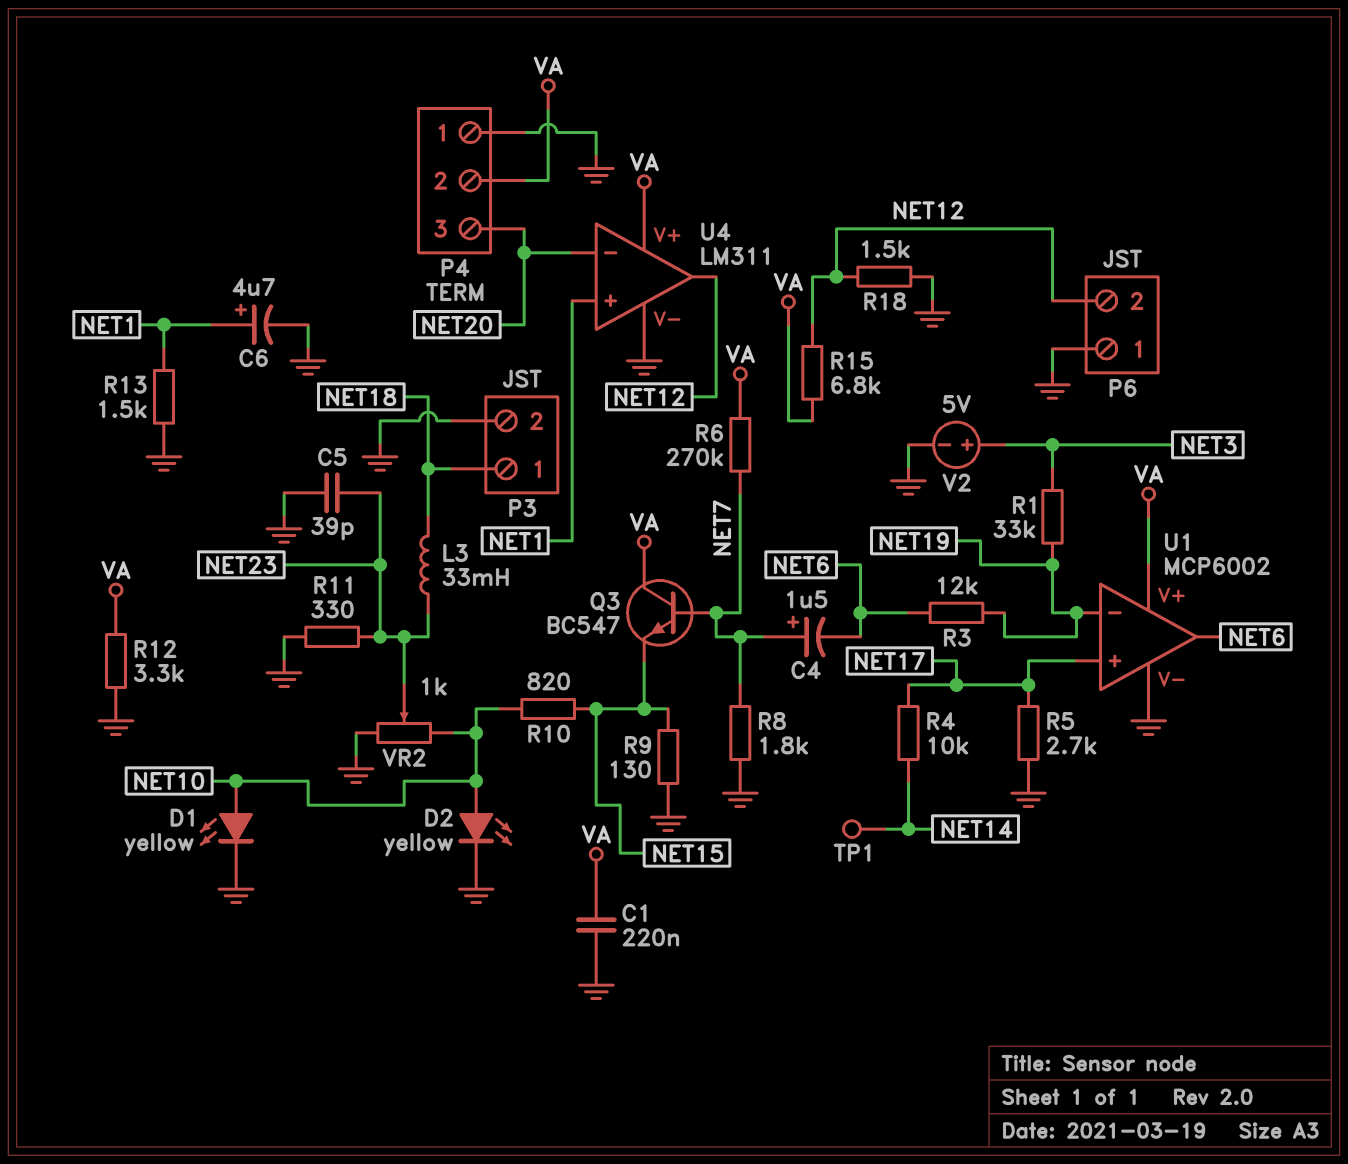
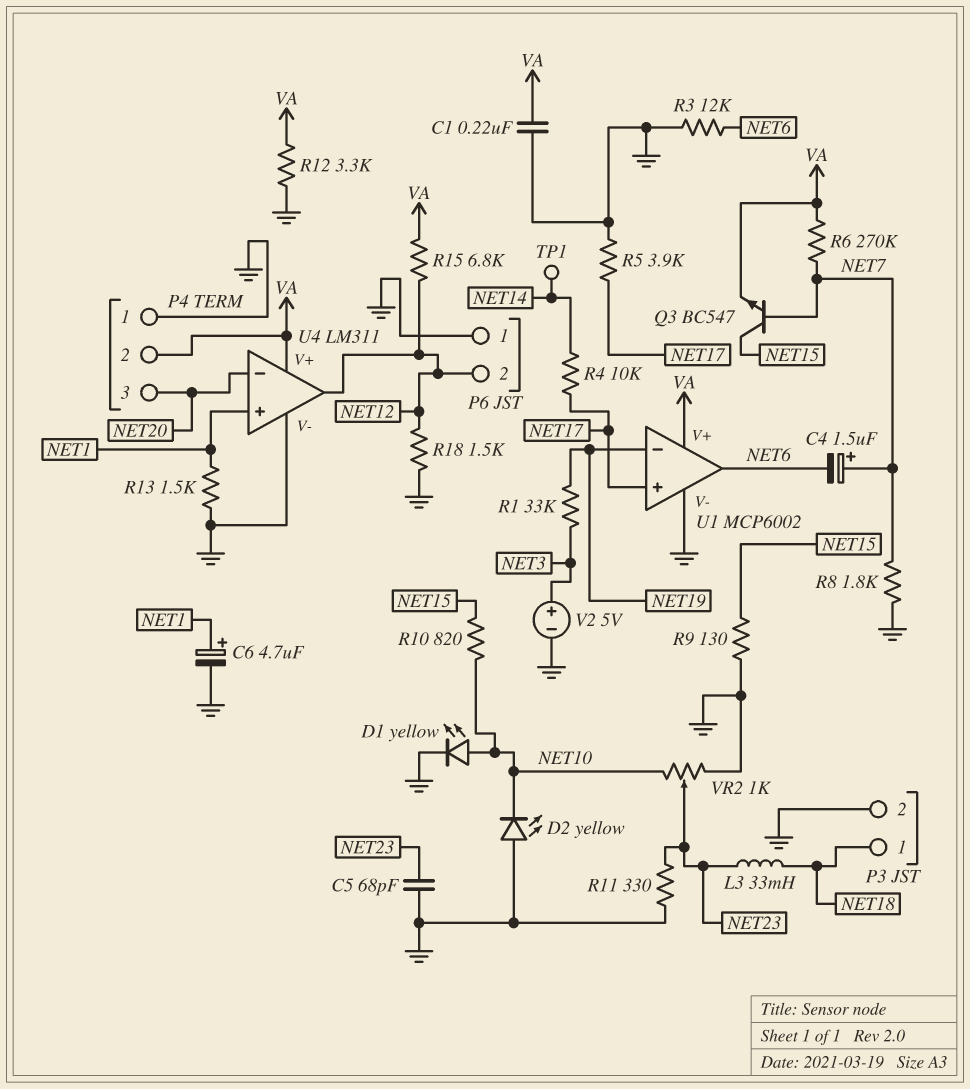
C5: 39pF (GND, NET23) -> 68pF (GND, NET23)
D2: LED yellow (A NET10, K GND) -> LED yellow (A GND, K NET10)
Q3: NPN BC547 (B NET7, C VA, E NET15) -> NPN BC547 (B NET7, C NET15, E VA)
R3: 12k (NET6, NET19) -> 12k (GND, NET6)
R5: 2.7k (GND, NET17) -> 3.9k (GND, NET17)

